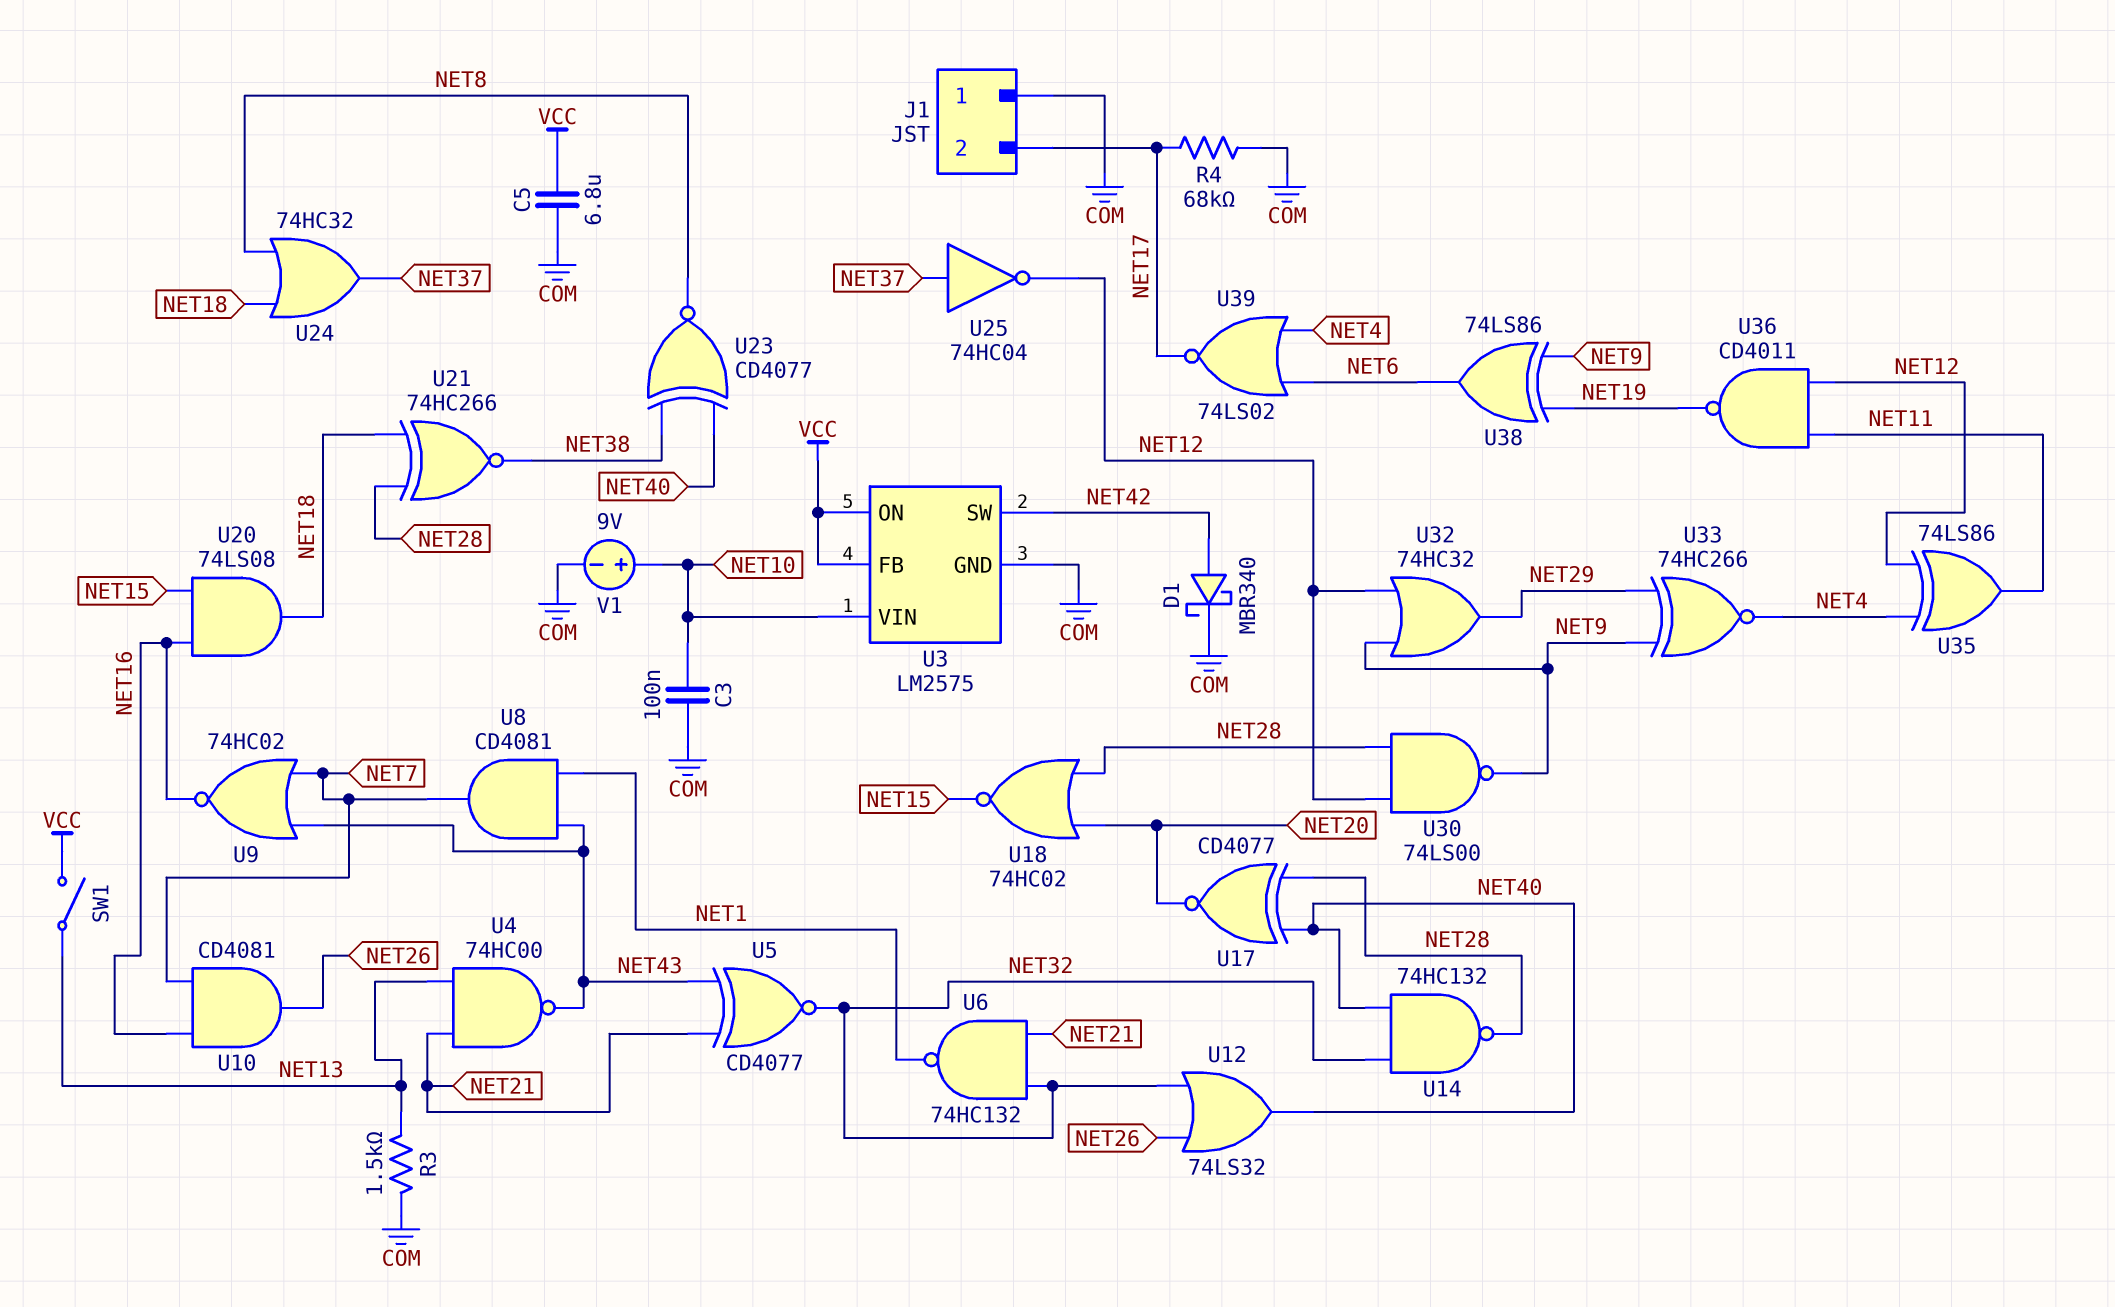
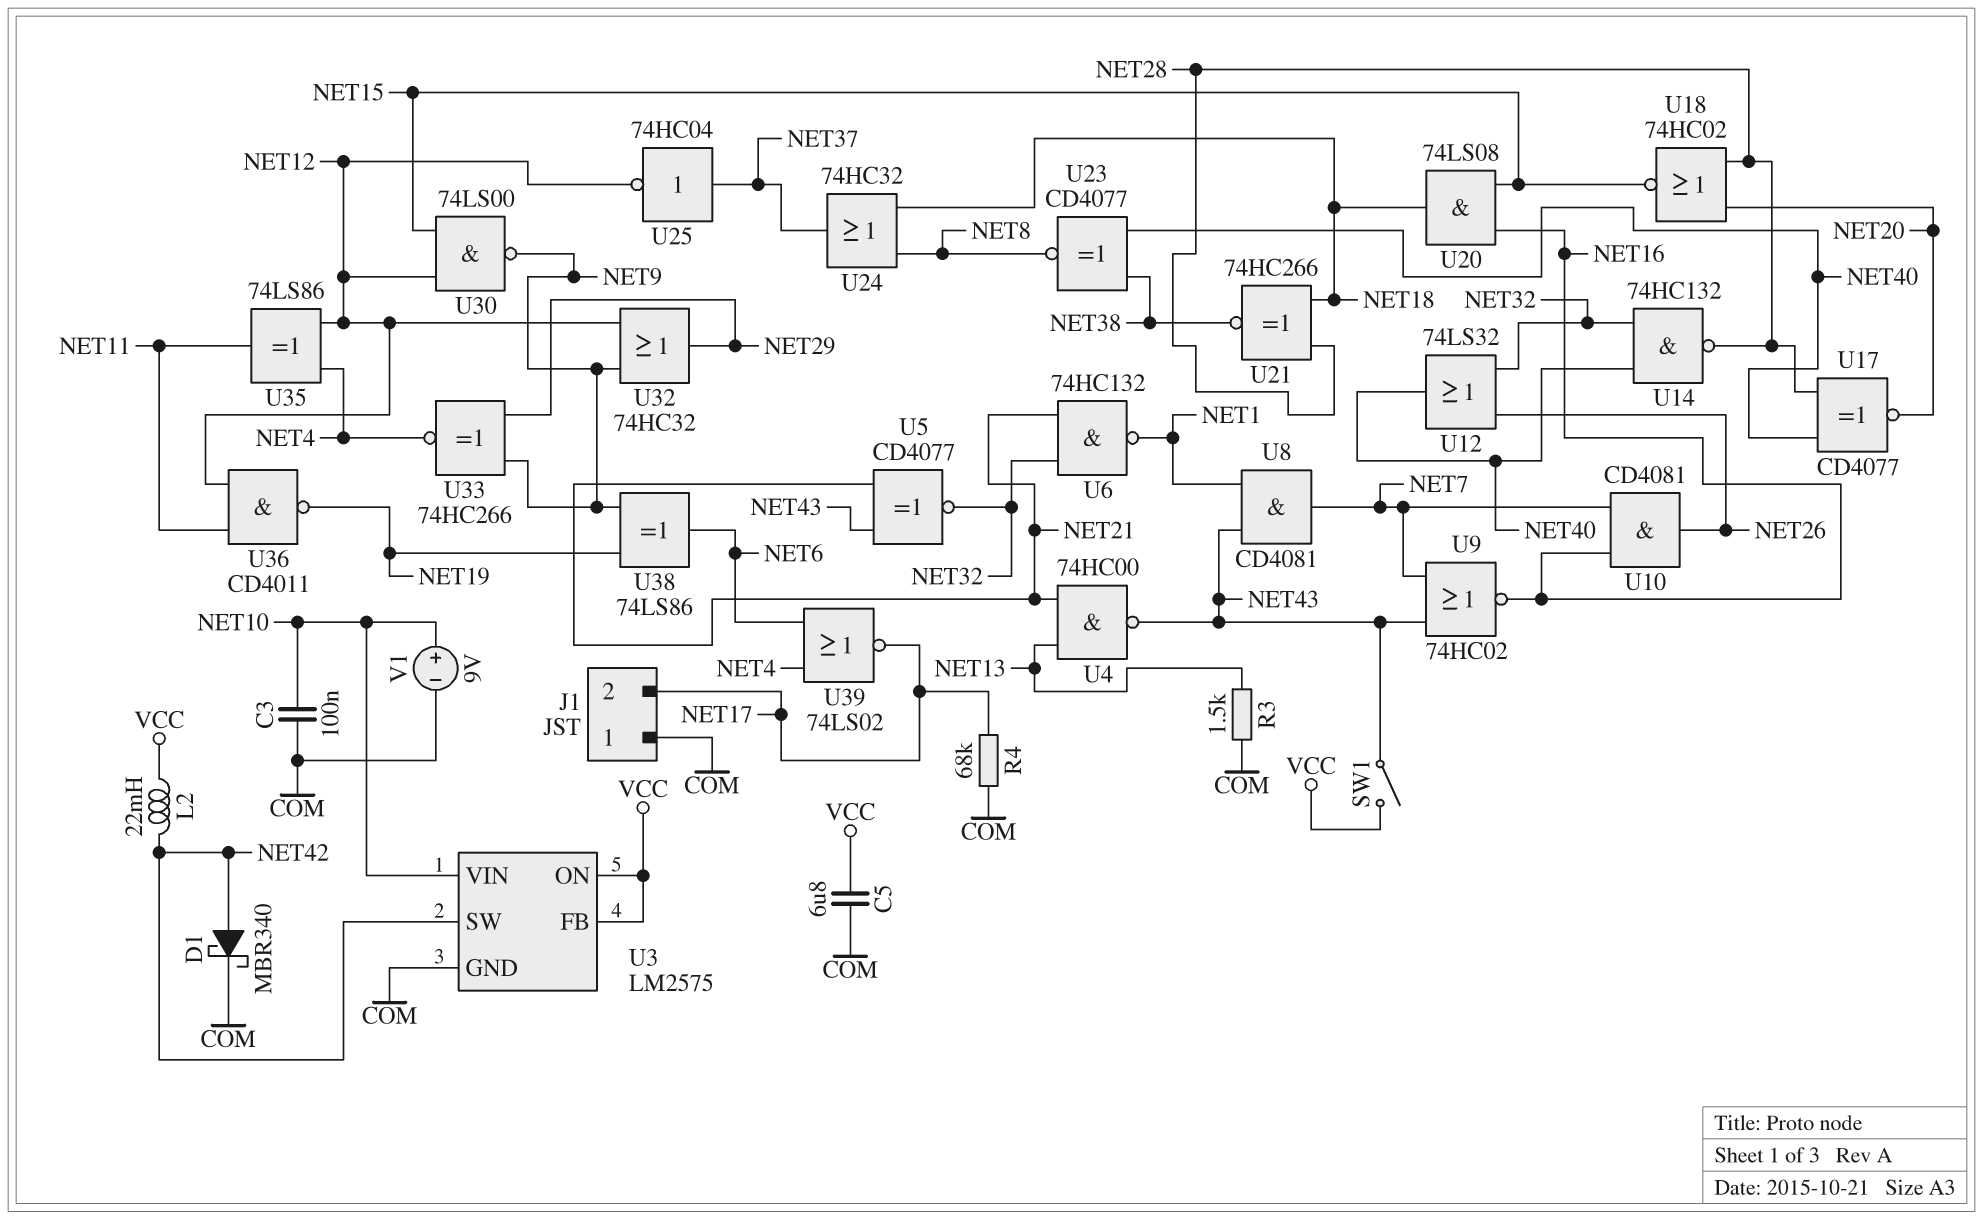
L2: none -> 22mH (NET42, VCC)
SW1: switch (NET13, VCC) -> switch (NET43, VCC)
U30: NAND 74LS00 (in NET12, in NET28, out NET9) -> NAND 74LS00 (in NET12, in NET15, out NET9)

